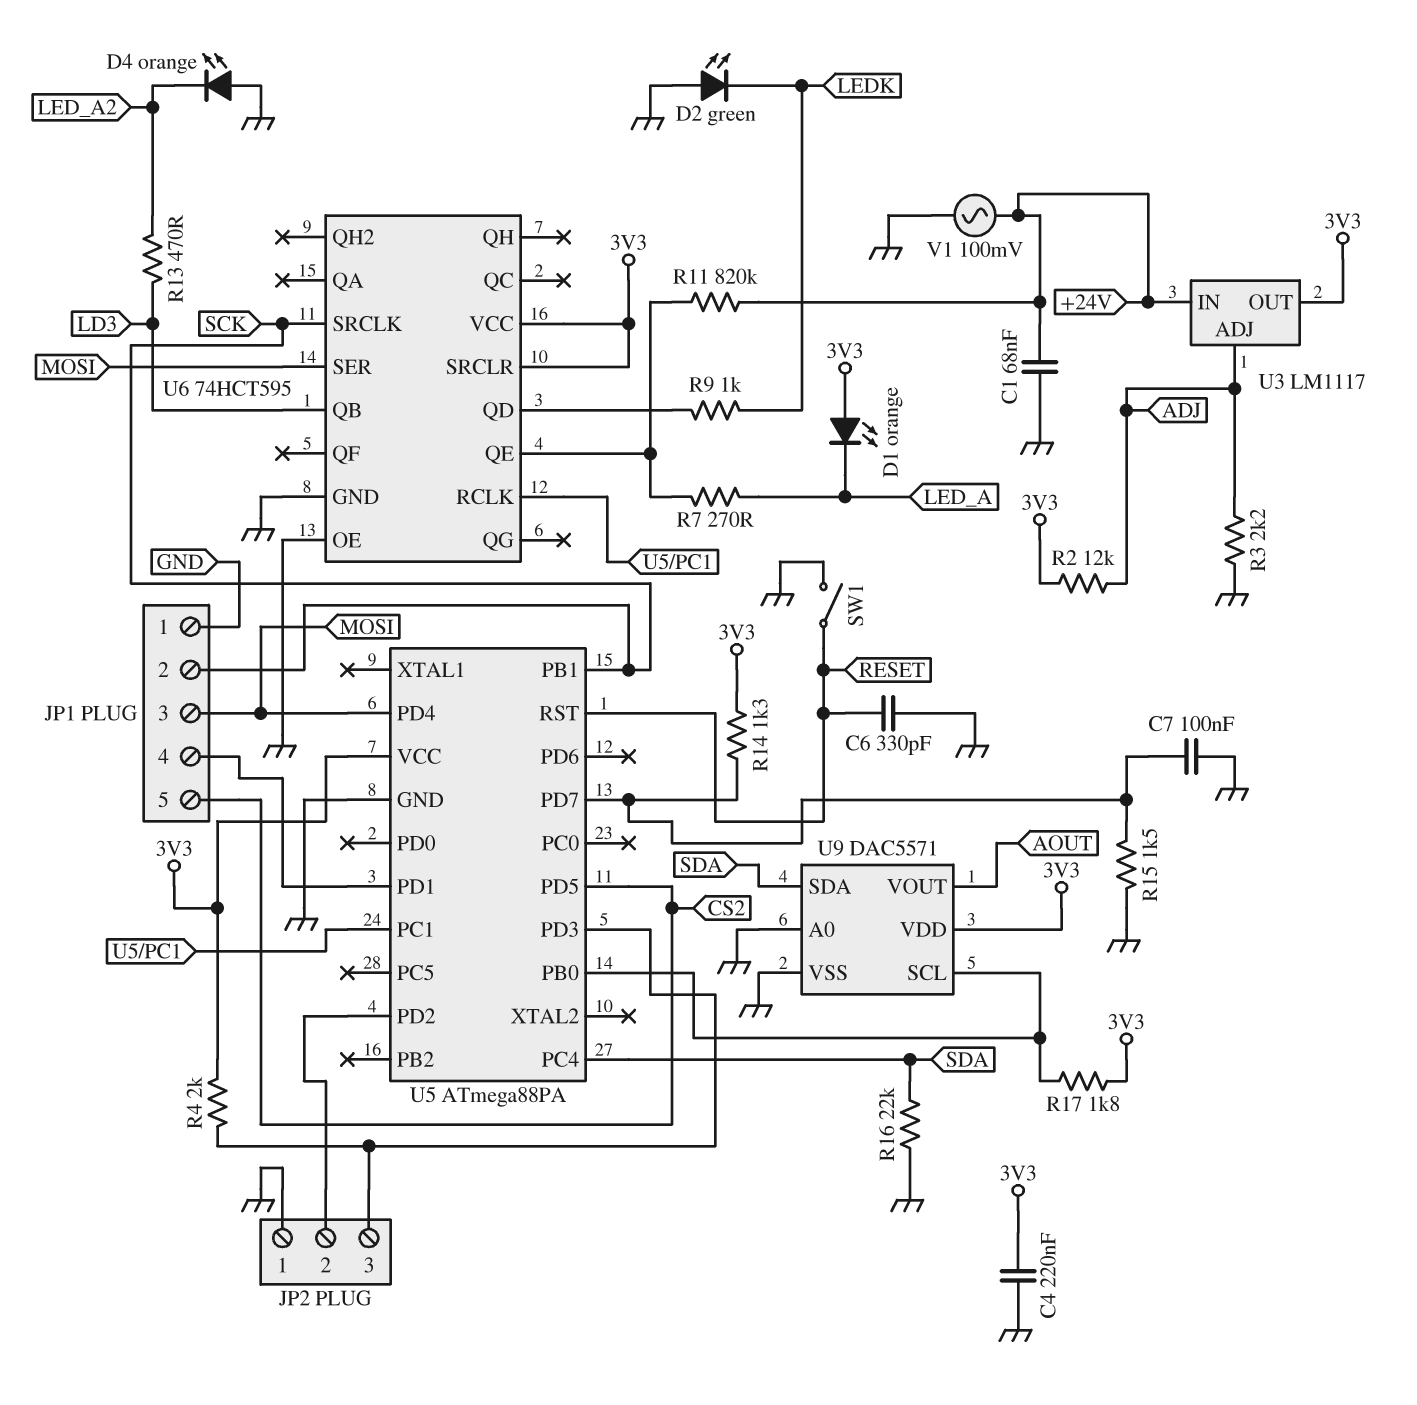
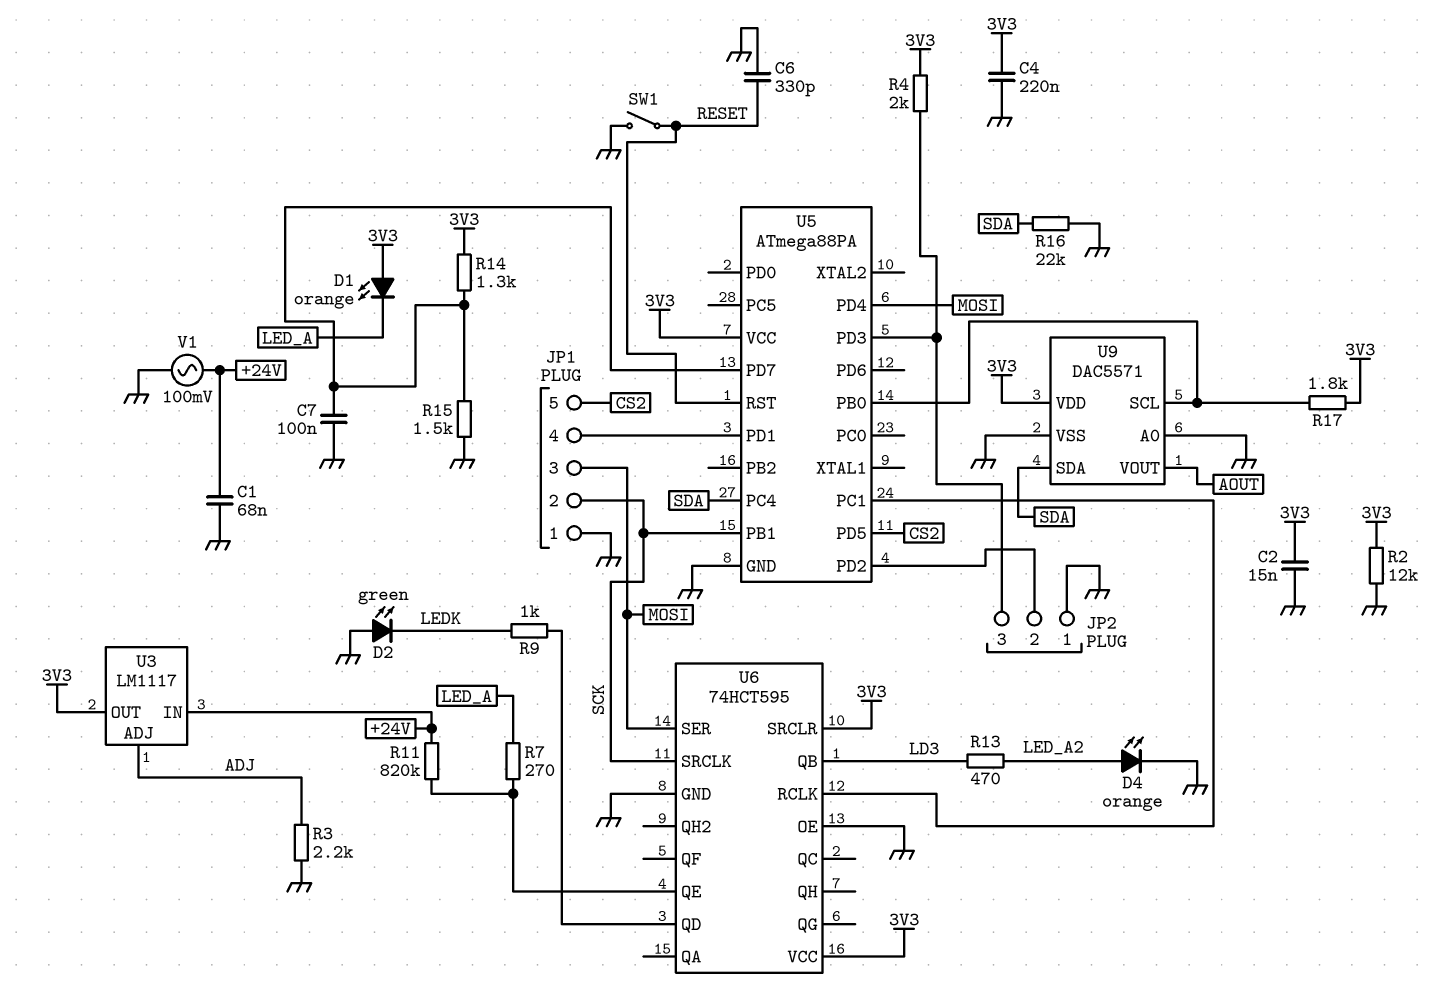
C2: none -> 15nF (3V3, GND)
D4: LED orange (A GND, K LED_A2) -> LED orange (A LED_A2, K GND)
R2: 12k (3V3, ADJ) -> 12k (3V3, GND)

